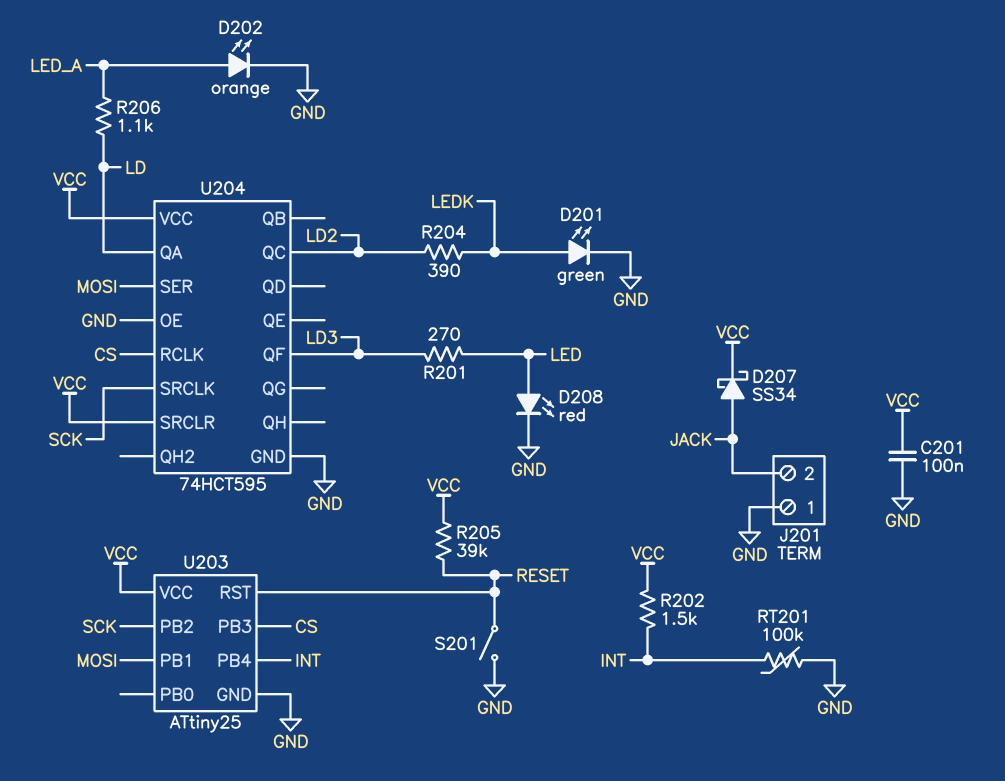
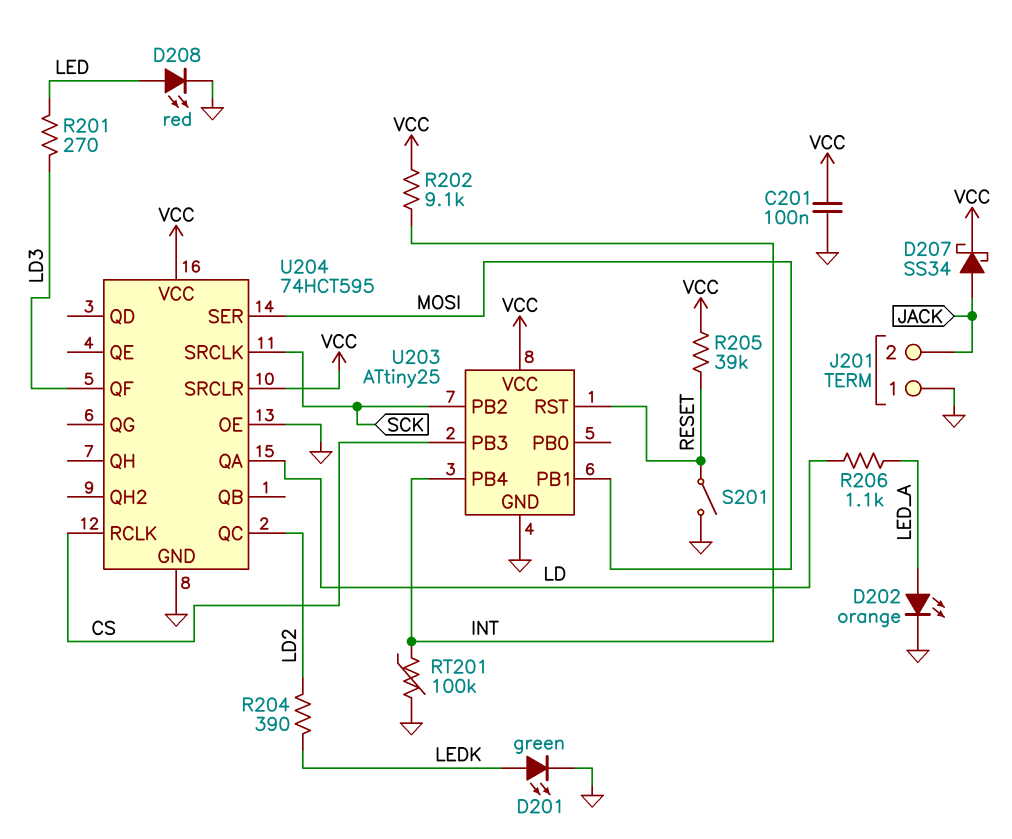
R202: 1.5k (INT, VCC) -> 9.1k (INT, VCC)

